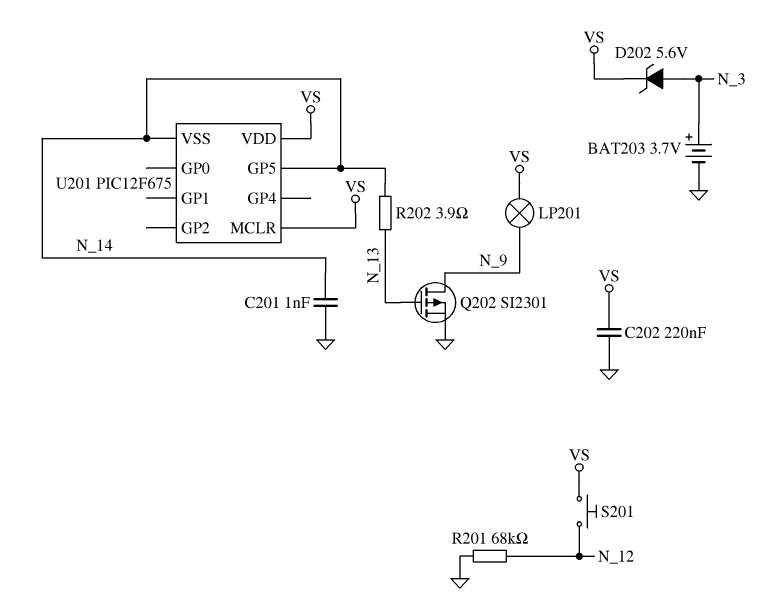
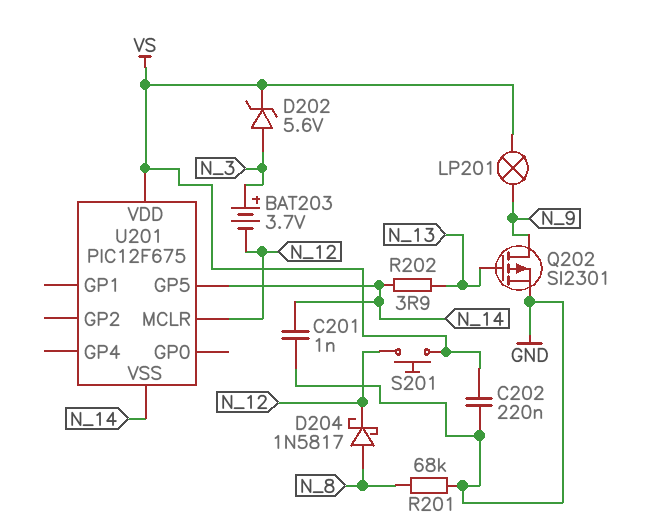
BAT203: 3.7V (plus N_3, minus GND) -> 3.7V (plus N_3, minus N_12)
D204: none -> schottky 1N5817 (A N_8, K N_12)
R201: 68k (GND, N_12) -> 68k (GND, N_8)
U201 pin MCLR: VS -> N_12

